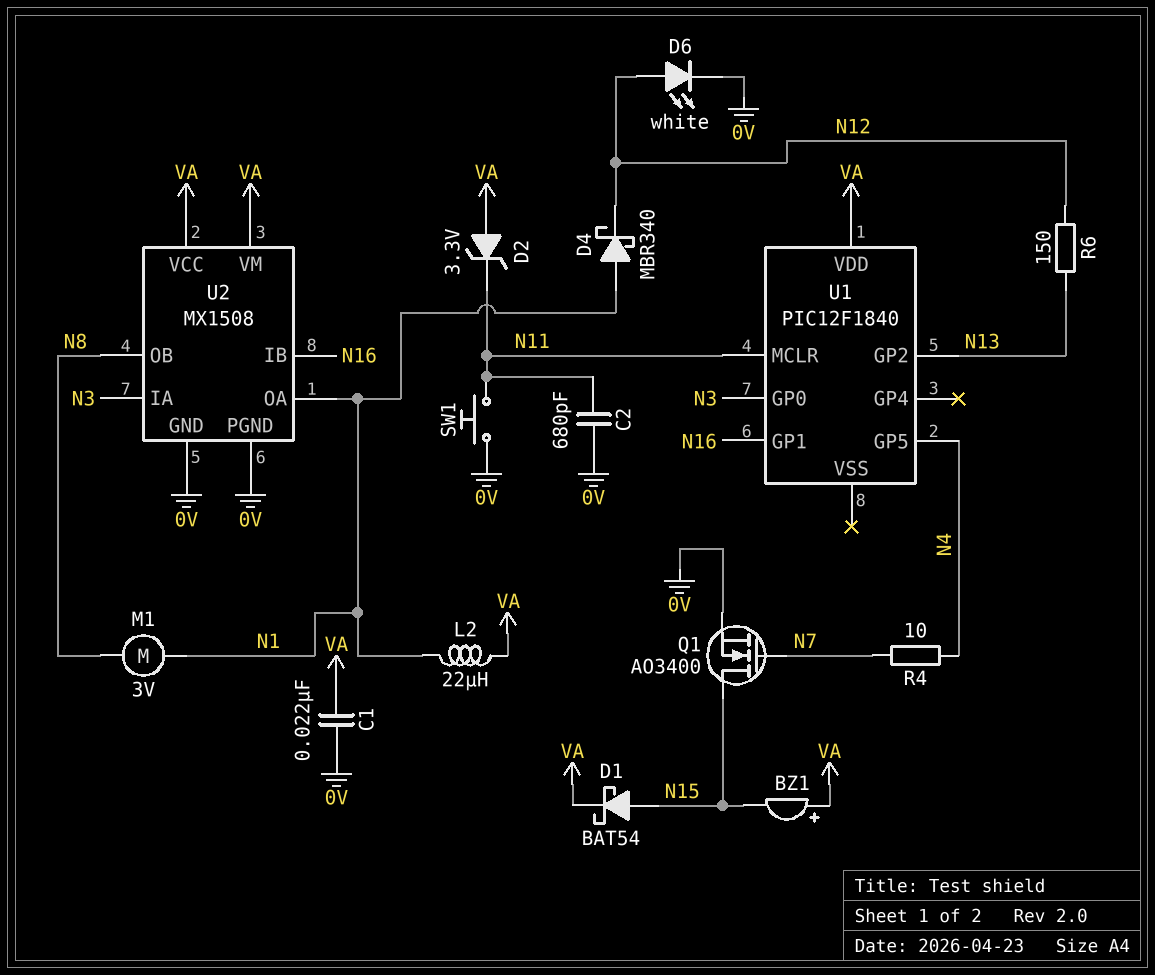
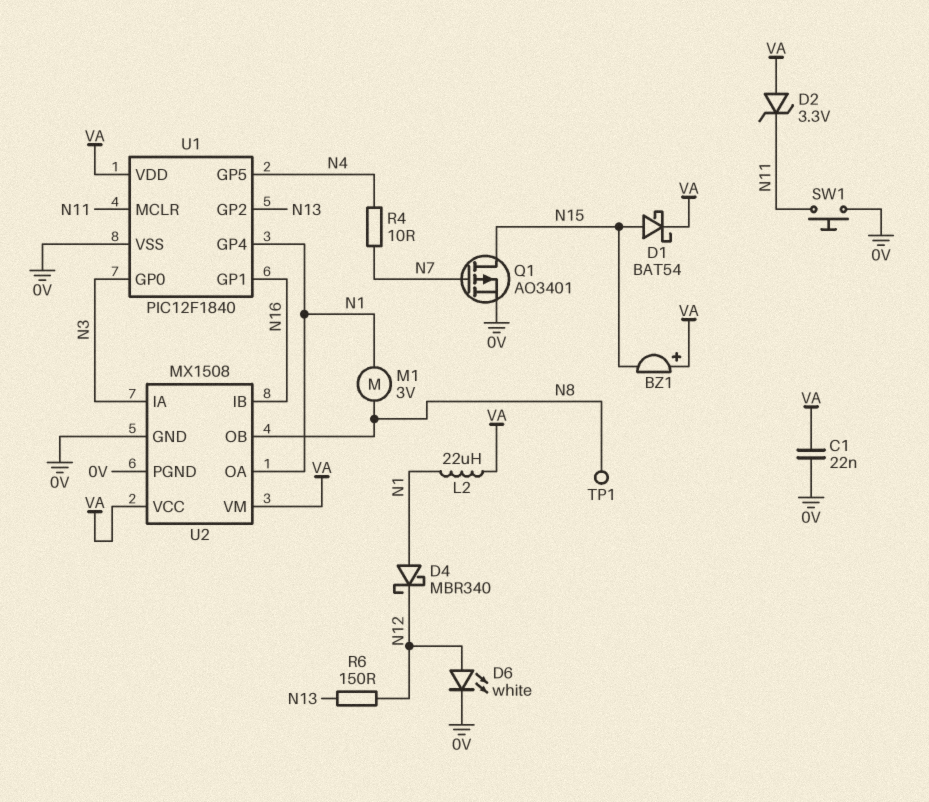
C2: 680pF (0V, N11) -> none
Q1: NMOS AO3400 (G N7, D N15, S 0V) -> PMOS AO3401 (G N7, D N15, S 0V)
TP1: none -> test point (N8)
U1 pin GP4: none -> N1
U1 pin VSS: none -> 0V

